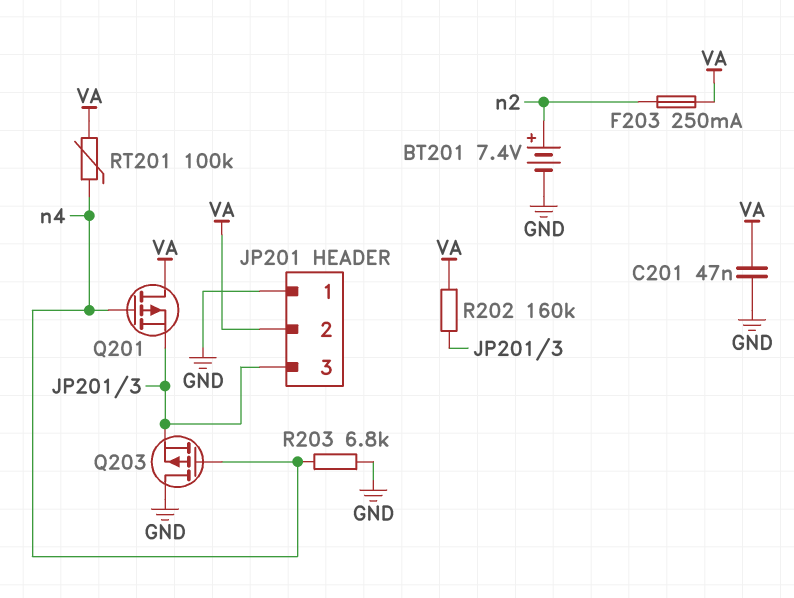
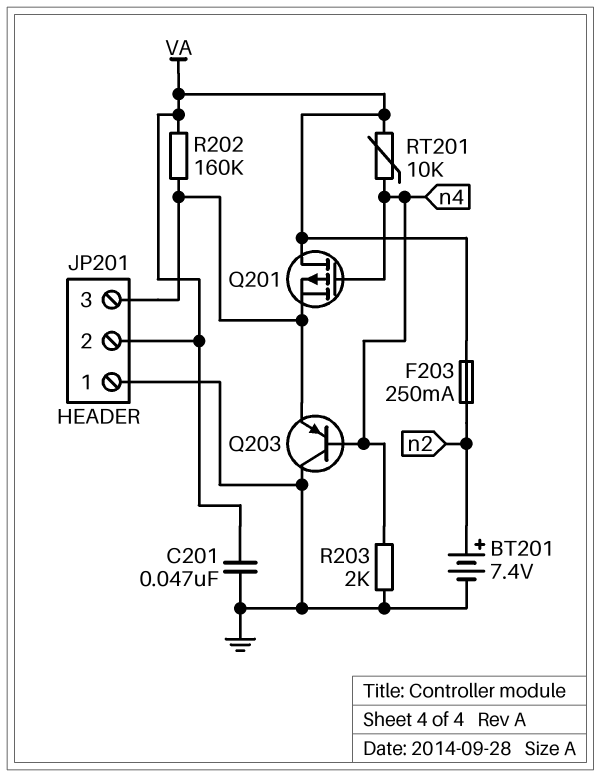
Q203: PMOS (G n4, D GND, S JP201/3) -> PNP (B n4, C GND, E JP201/3)
R203: 6.8k (GND, n4) -> 2k (GND, n4)
RT201: 100k (VA, n4) -> 10k (VA, n4)

